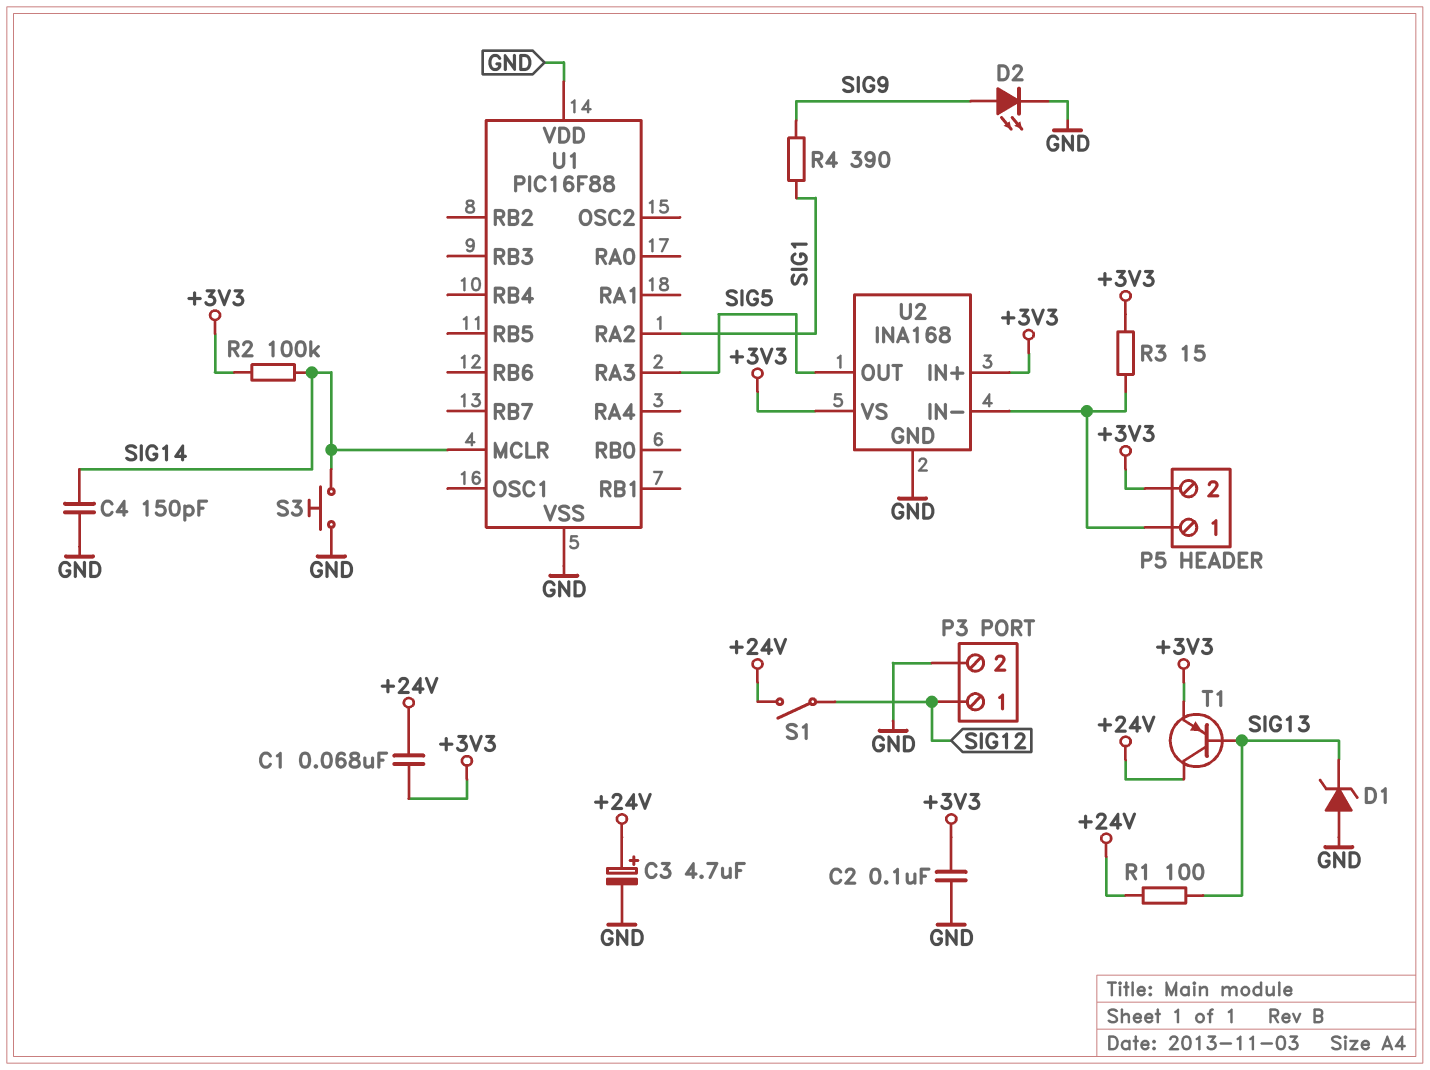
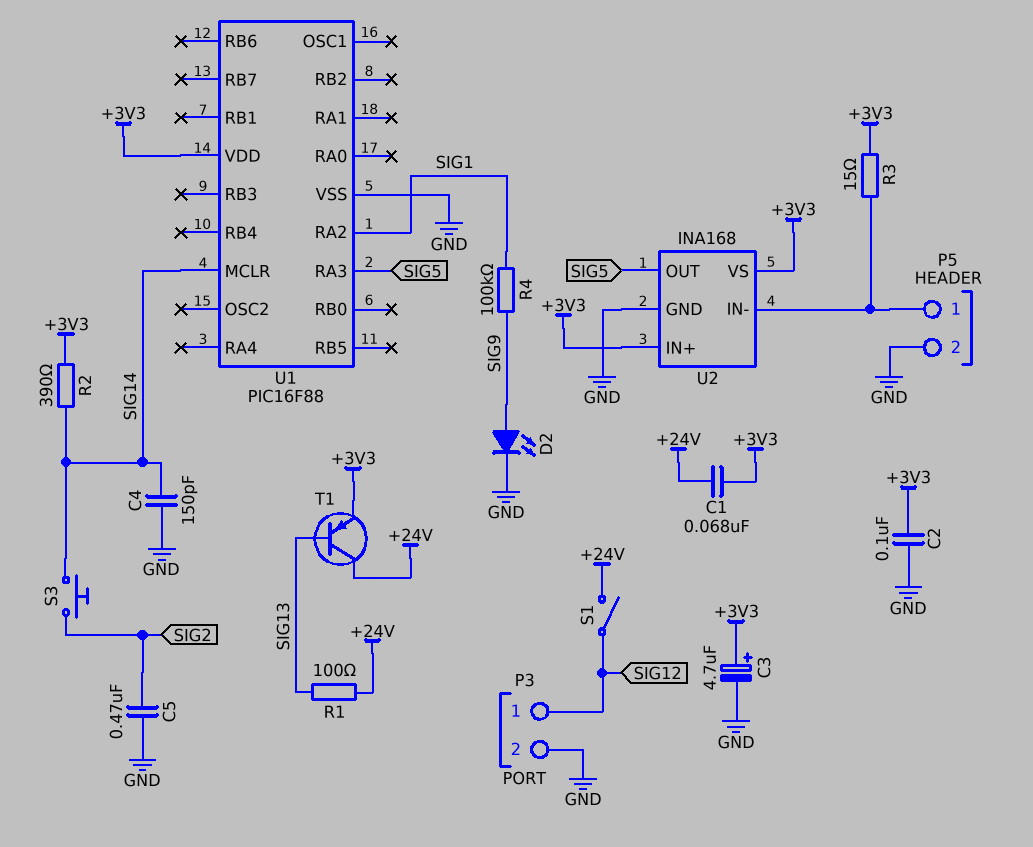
C3: 4.7uF (plus +24V, minus GND) -> 4.7uF (plus +3V3, minus GND)
C5: none -> 470nF (GND, SIG2)
D1: zener (A GND, K SIG13) -> none
P5 pin 2: +3V3 -> GND
R2: 100k (+3V3, SIG14) -> 390 (+3V3, SIG14)
R4: 390 (SIG1, SIG9) -> 100k (SIG1, SIG9)
S3: button (GND, SIG14) -> button (SIG2, SIG14)
U1 pin VDD: GND -> +3V3

